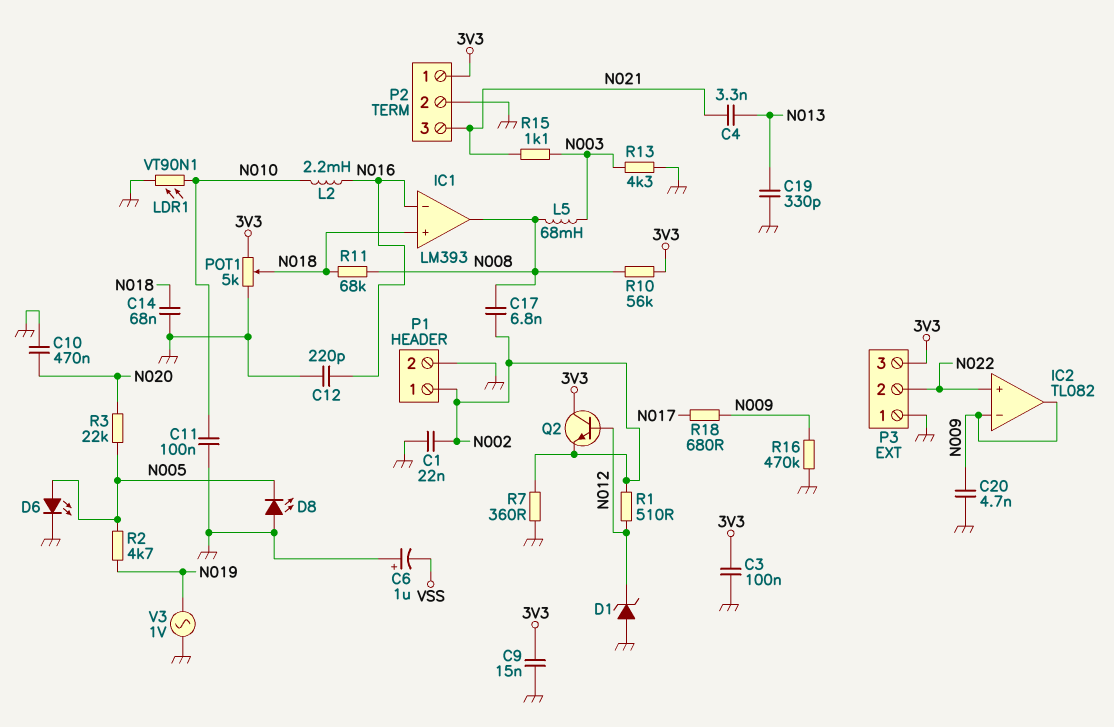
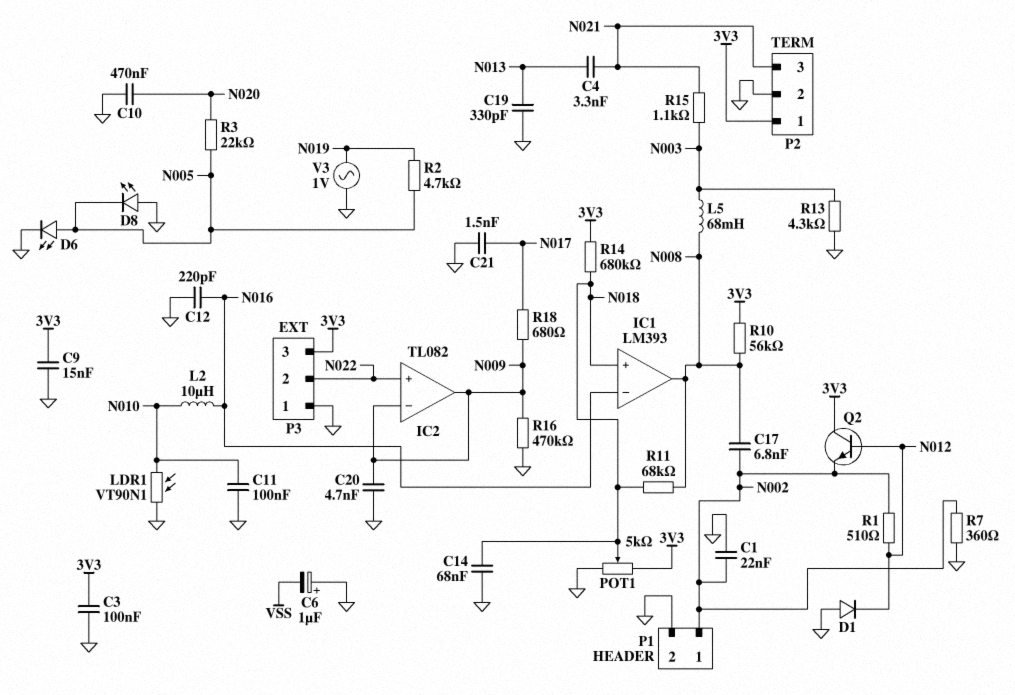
C21: none -> 1.5nF (GND, N017)
D1: zener (A GND, K N012) -> diode (A GND, K N012)
L2: 2.2mH (N010, N016) -> 10uH (N010, N016)
R14: none -> 680k (3V3, N018)

